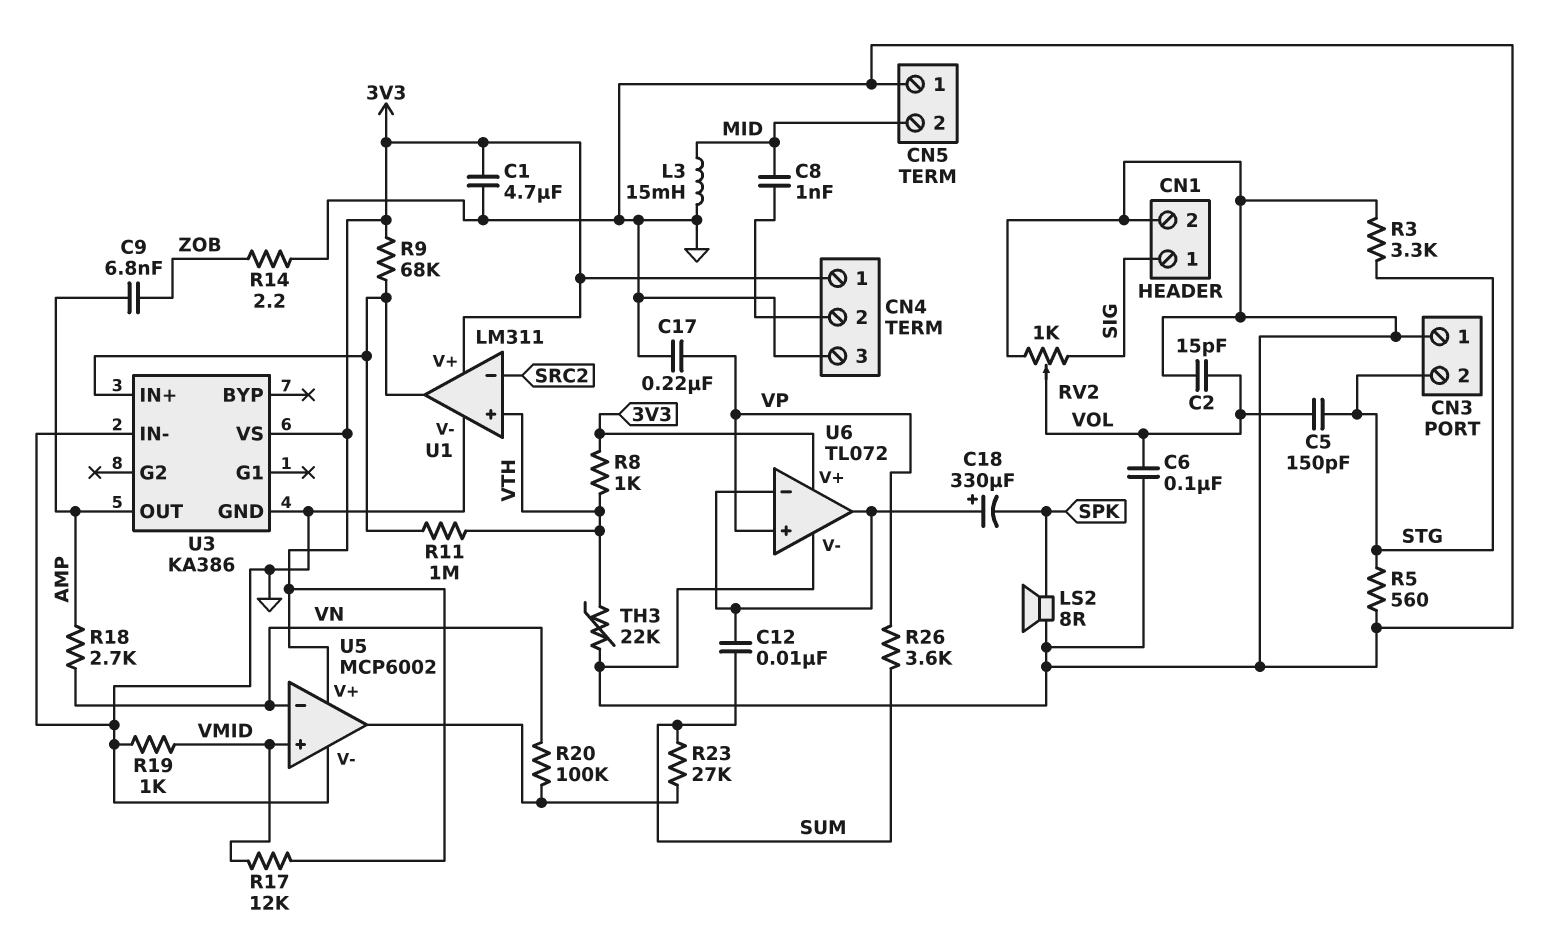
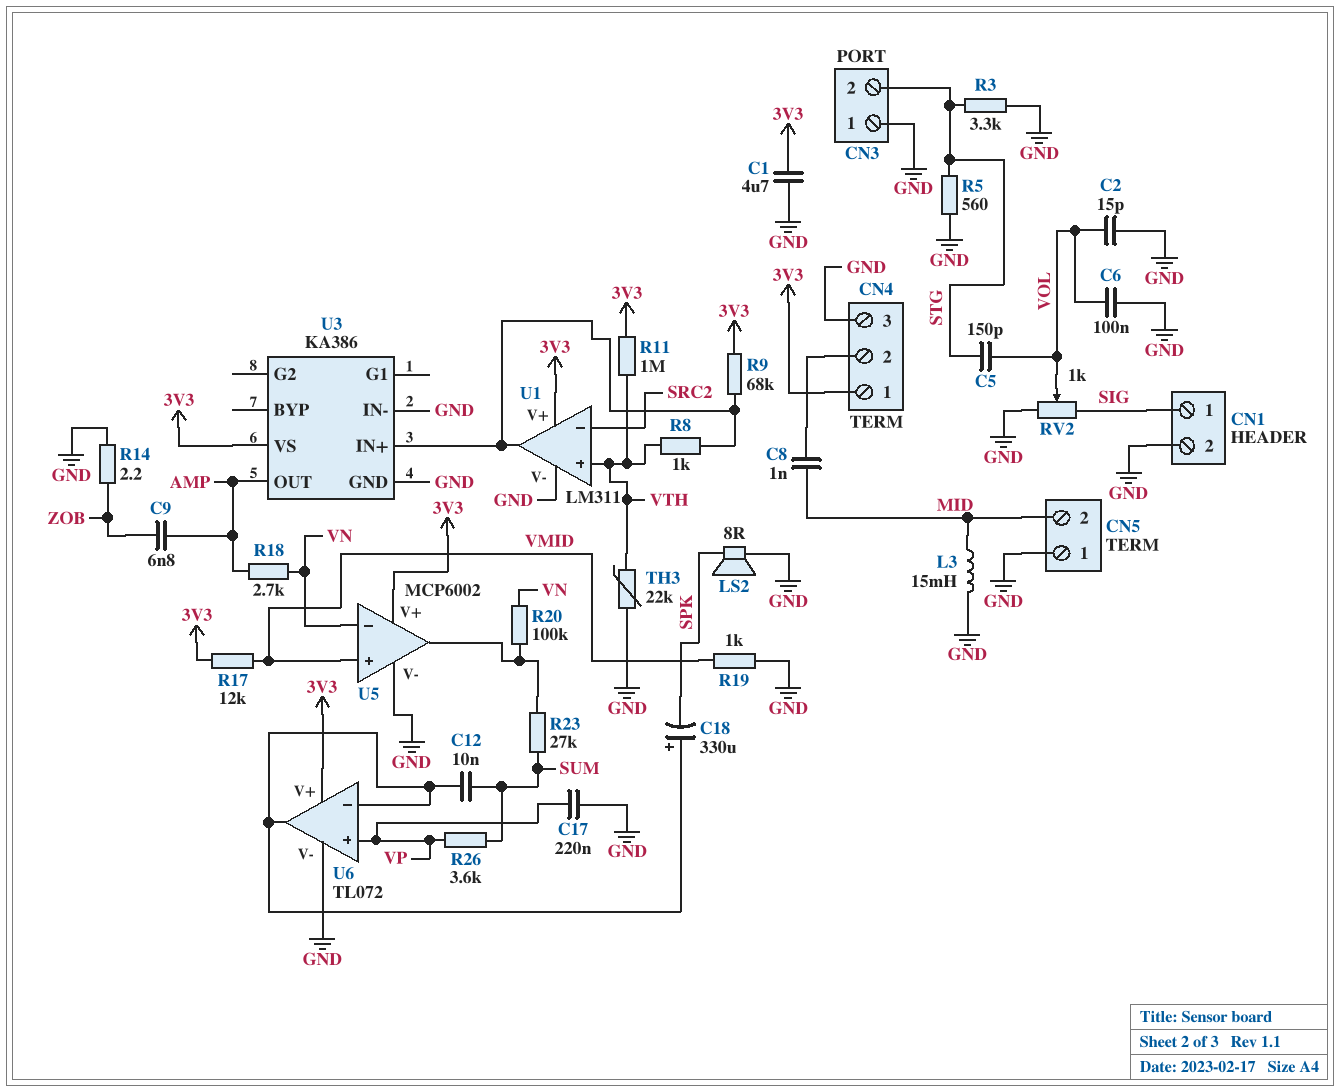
R8: 1k (3V3, VTH) -> 1k (U1/out, VTH)
R11: 1M (U1/out, VTH) -> 1M (3V3, VTH)

